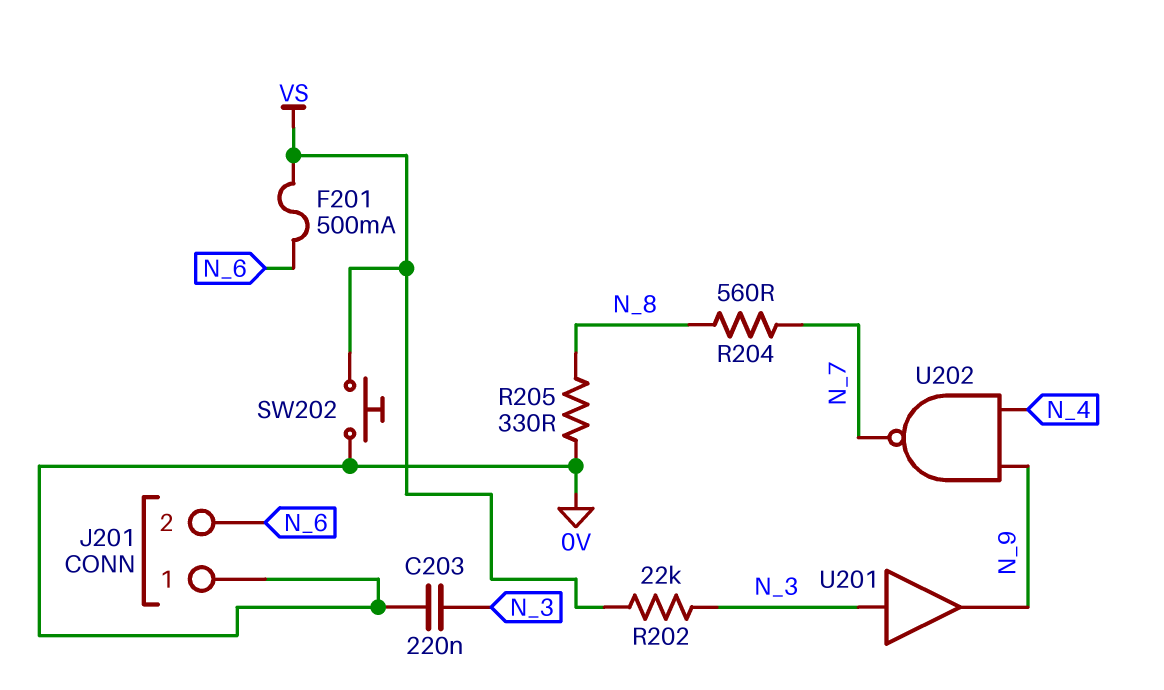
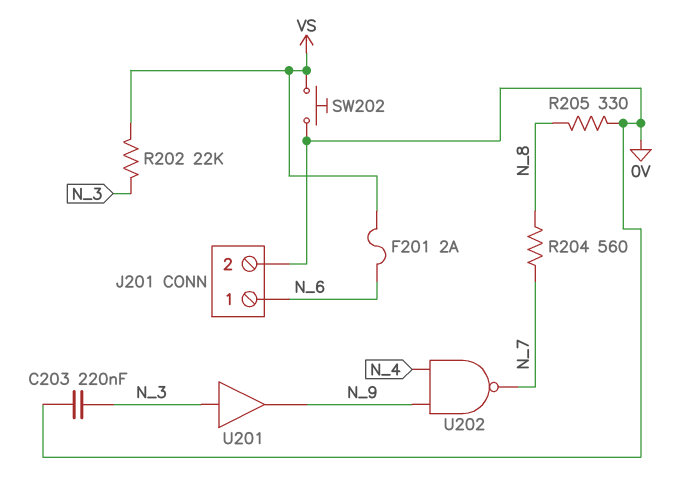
F201: 500mA (N_6, VS) -> 2A (N_6, VS)
J201 pin 1: 0V -> N_6
J201 pin 2: N_6 -> 0V

